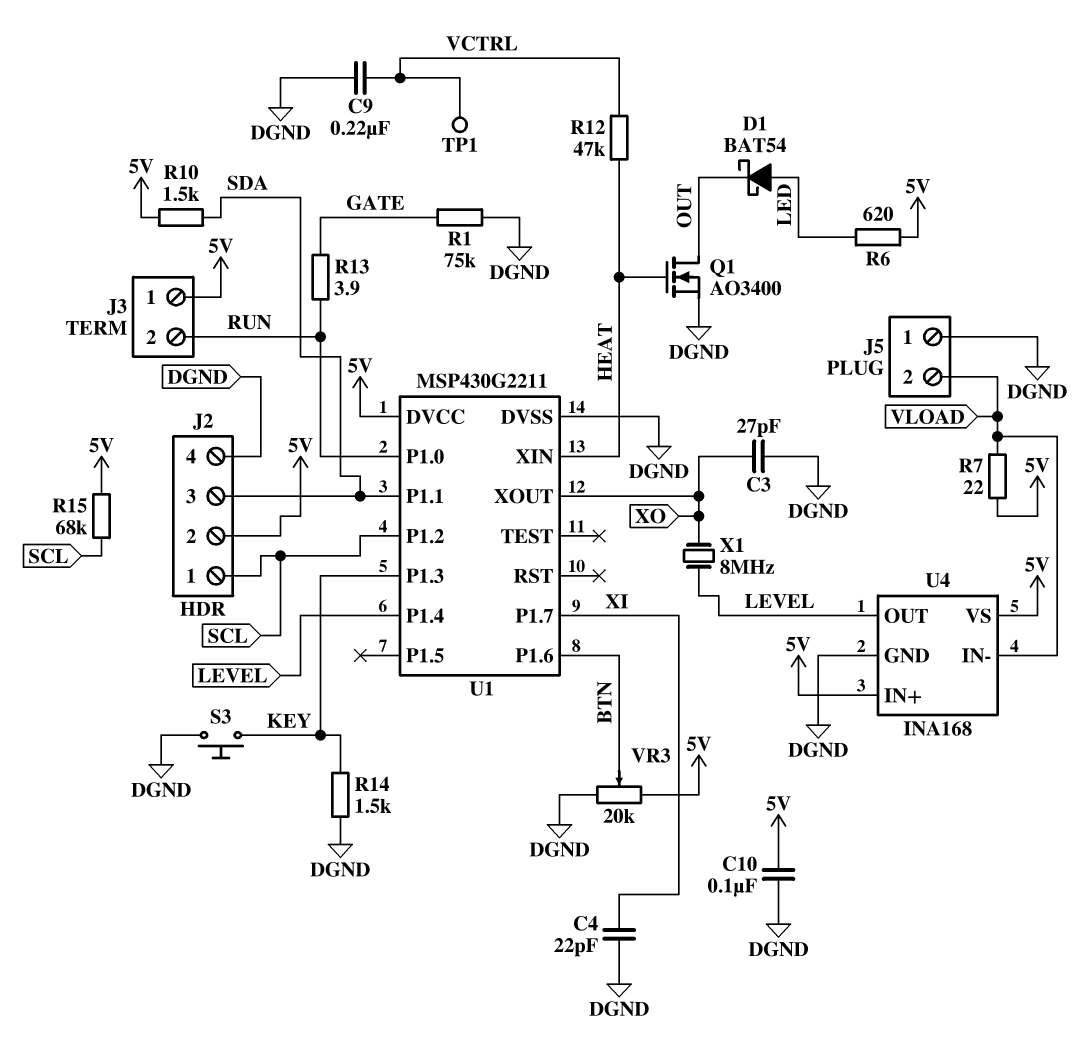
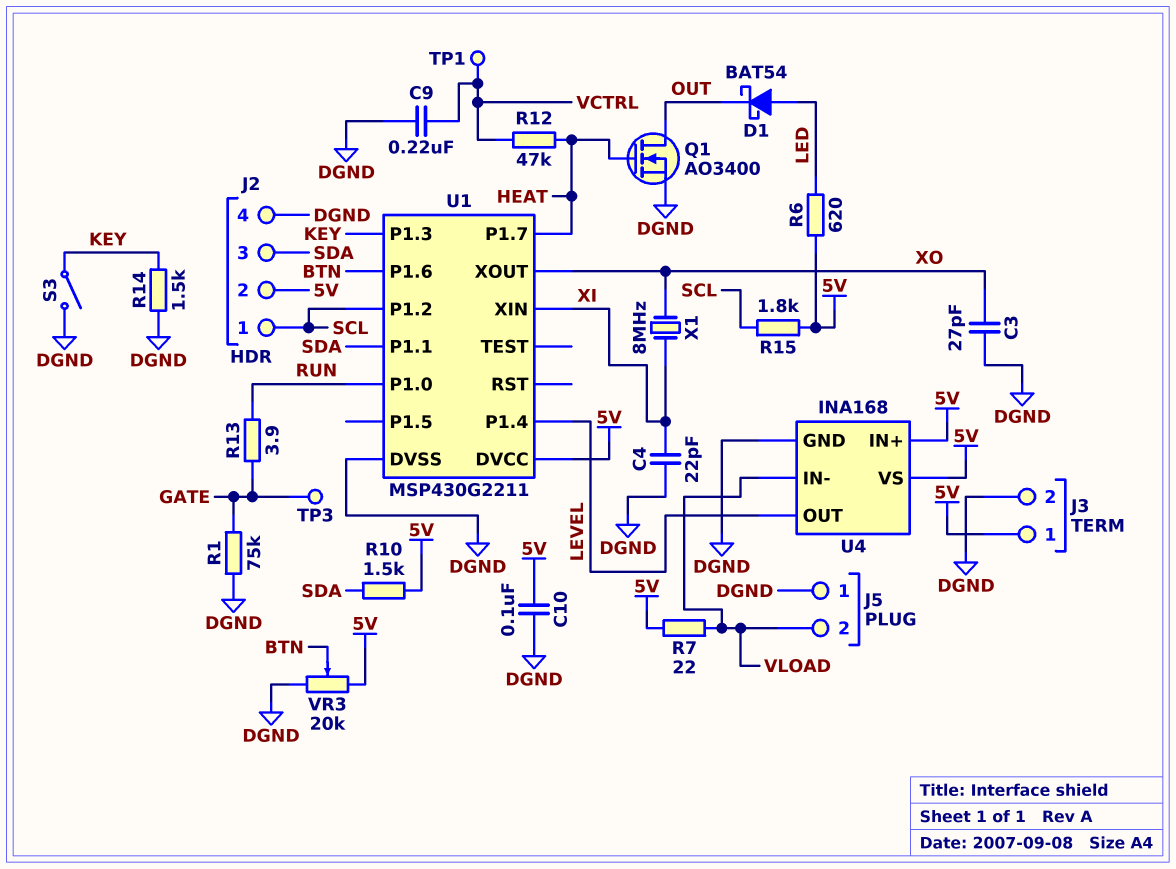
J3 pin 2: RUN -> DGND
R15: 68k (5V, SCL) -> 1.8k (5V, SCL)
S3: button (DGND, KEY) -> switch (DGND, KEY)
TP3: none -> test point (GATE)
U1 pin P1.7: XI -> HEAT
U1 pin XIN: HEAT -> XI
X1: 8MHz (LEVEL, XO) -> 8MHz (XI, XO)

